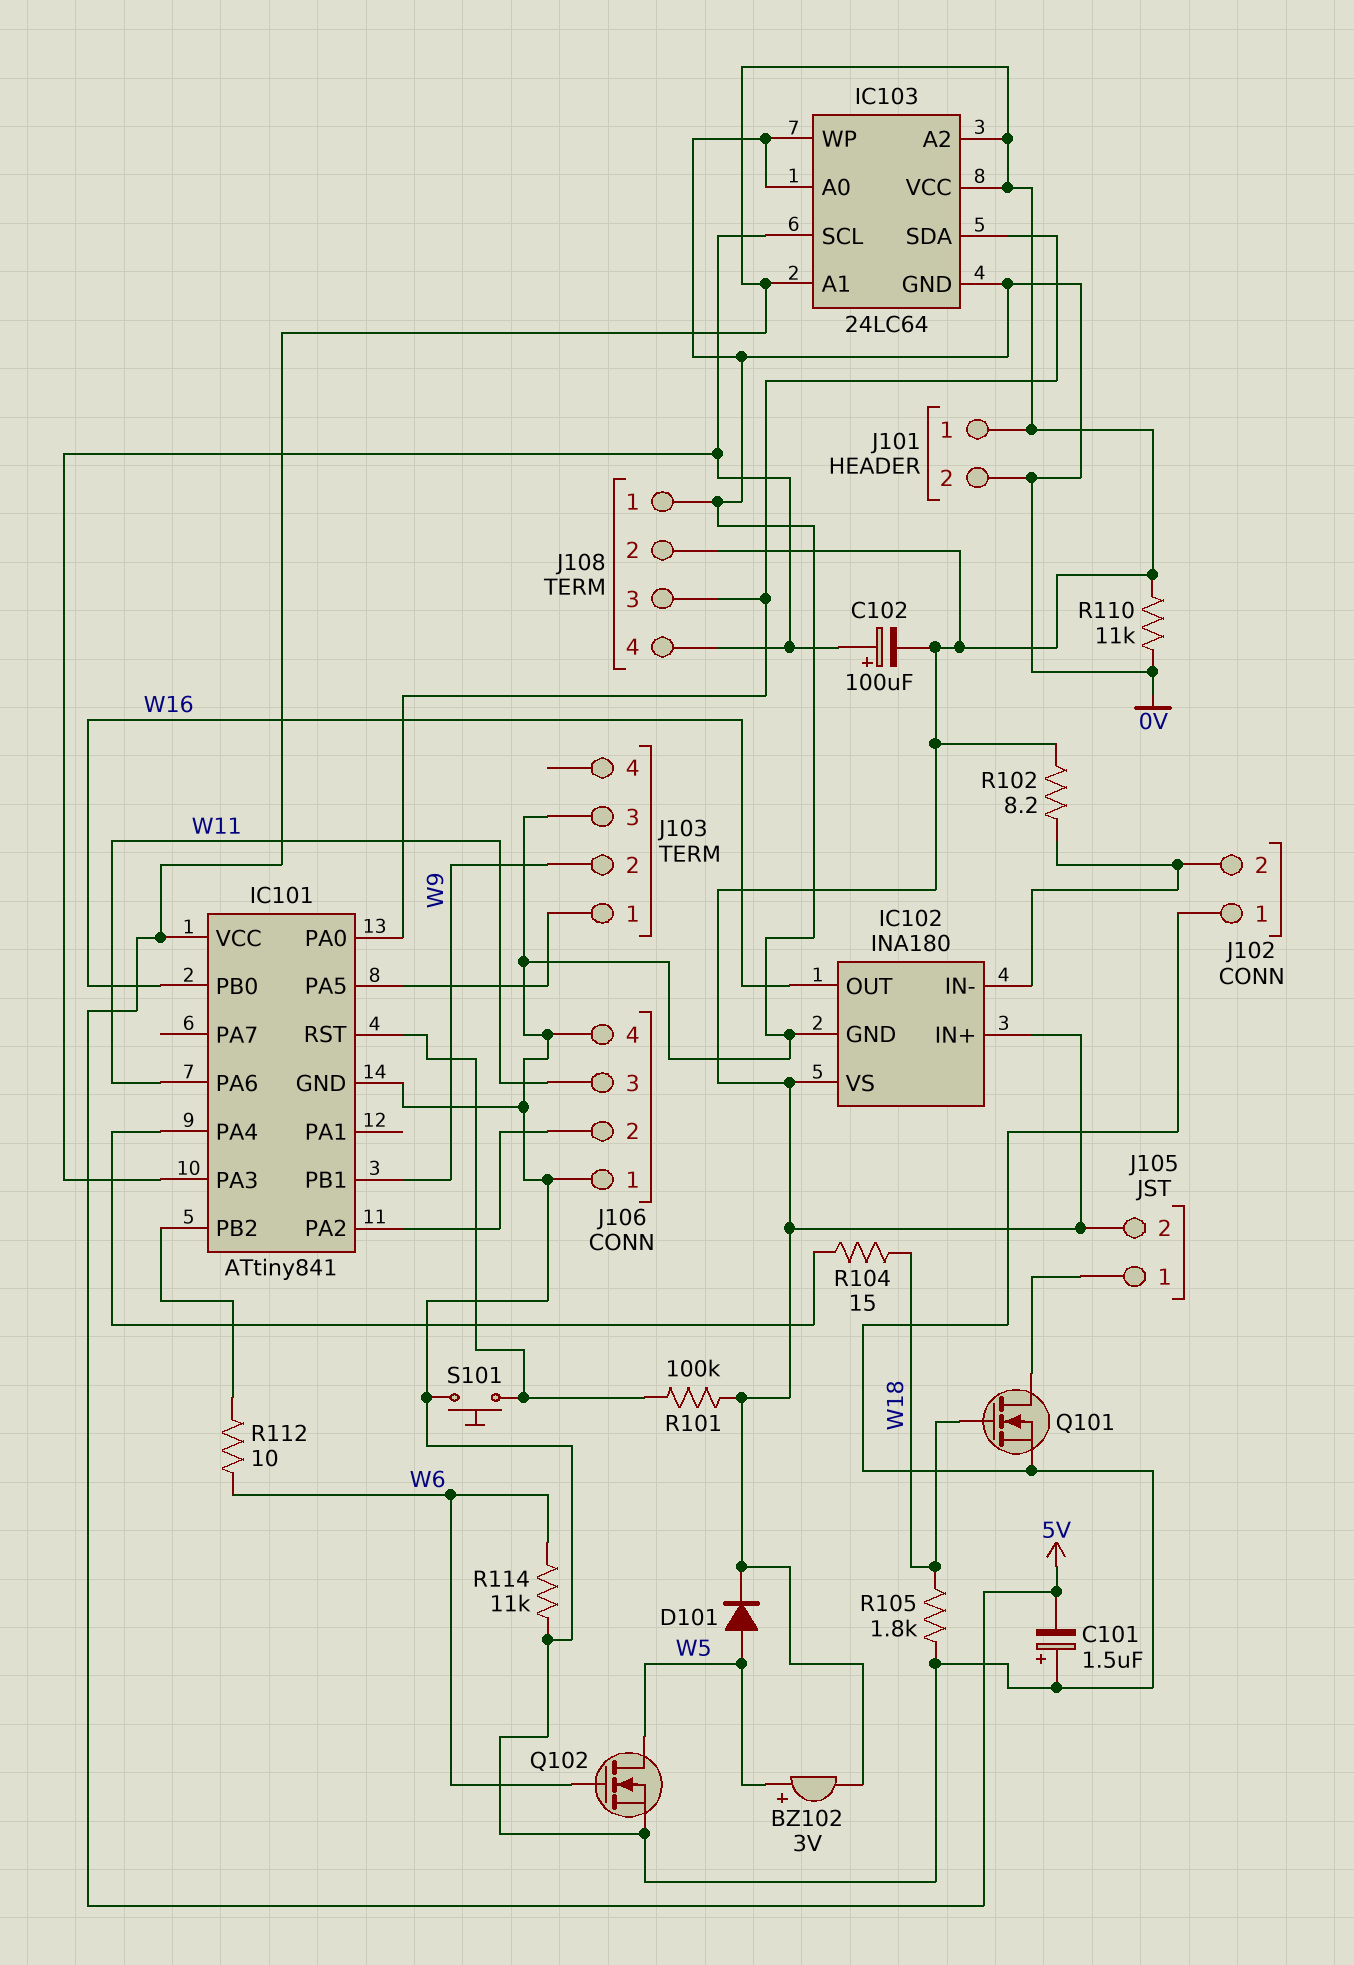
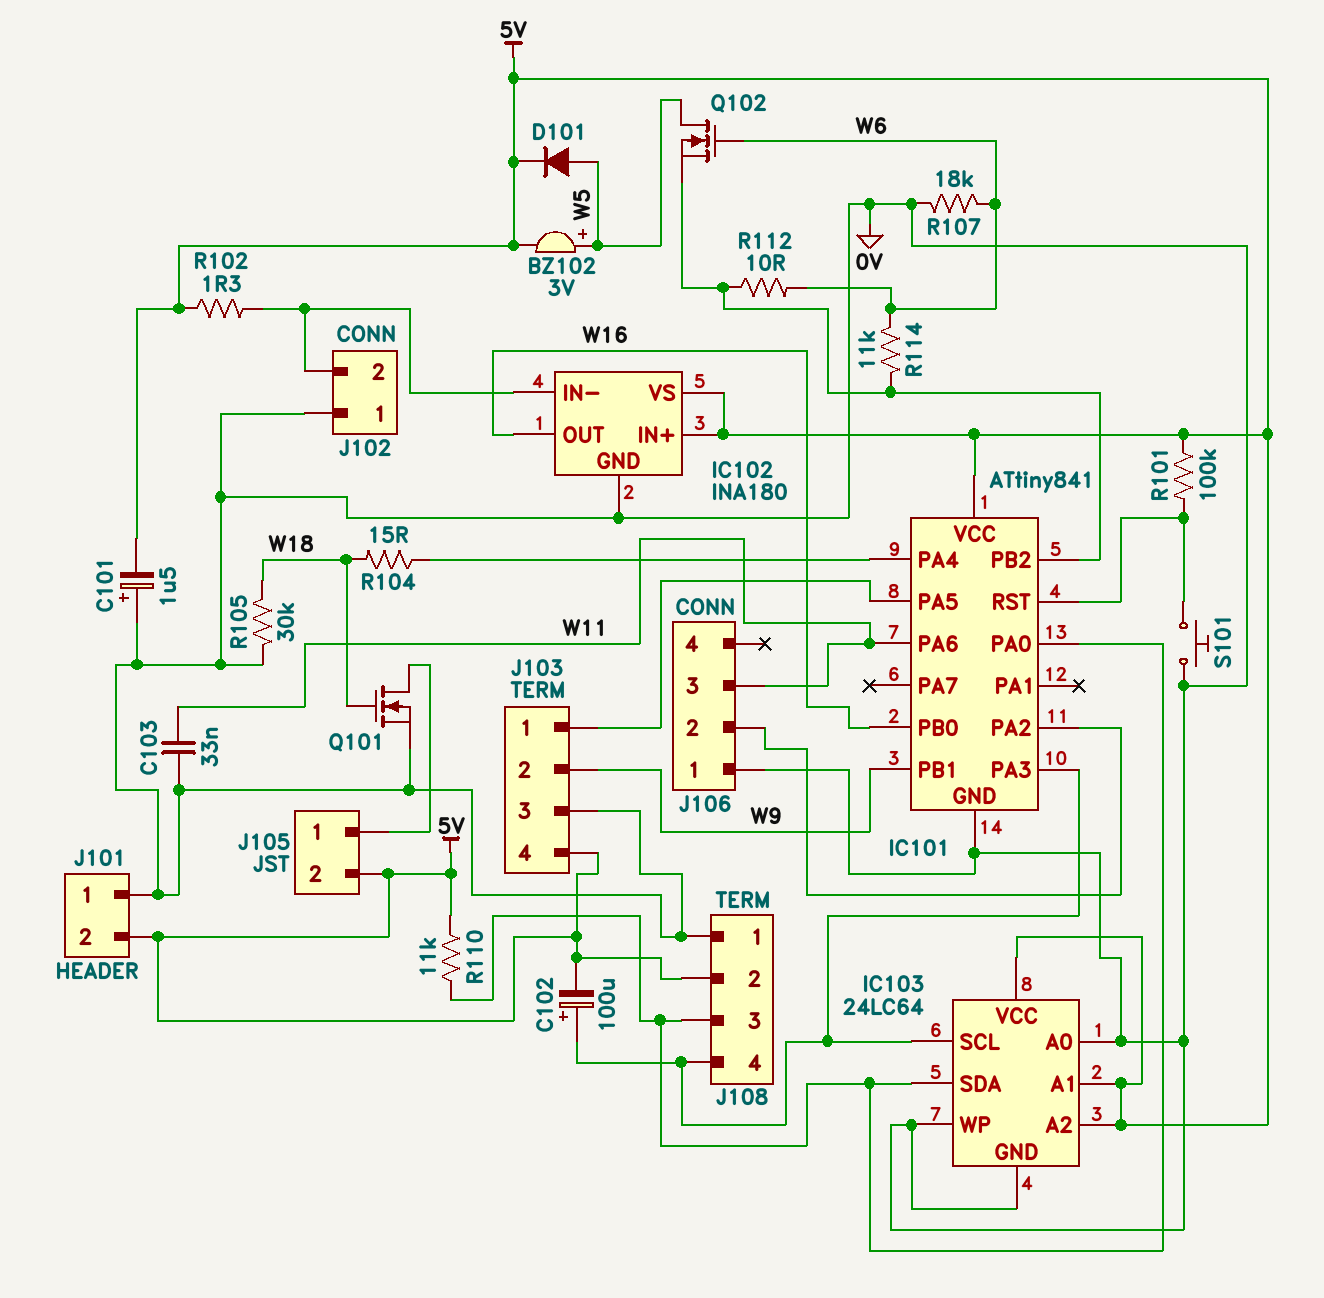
C103: none -> 33nF (0V, W11)
J101 pin 1: 5V -> 0V
J101 pin 2: 0V -> 5V
J103 pin 4: none -> 5V
J106 pin 4: 0V -> none
Q102: NMOS (G W6, D W5, S 0V) -> NMOS (G W6, D W5, S IC101/PB2)
R102: 8.2 (5V, IC102/IN-) -> 1.3 (5V, IC102/IN-)
R105: 1.8k (0V, W18) -> 30k (0V, W18)
R107: none -> 18k (0V, W6)
R110: 11k (0V, 5V) -> 11k (5V, IC101/PA0)
R114: 11k (0V, W6) -> 11k (IC101/PB2, W6)

